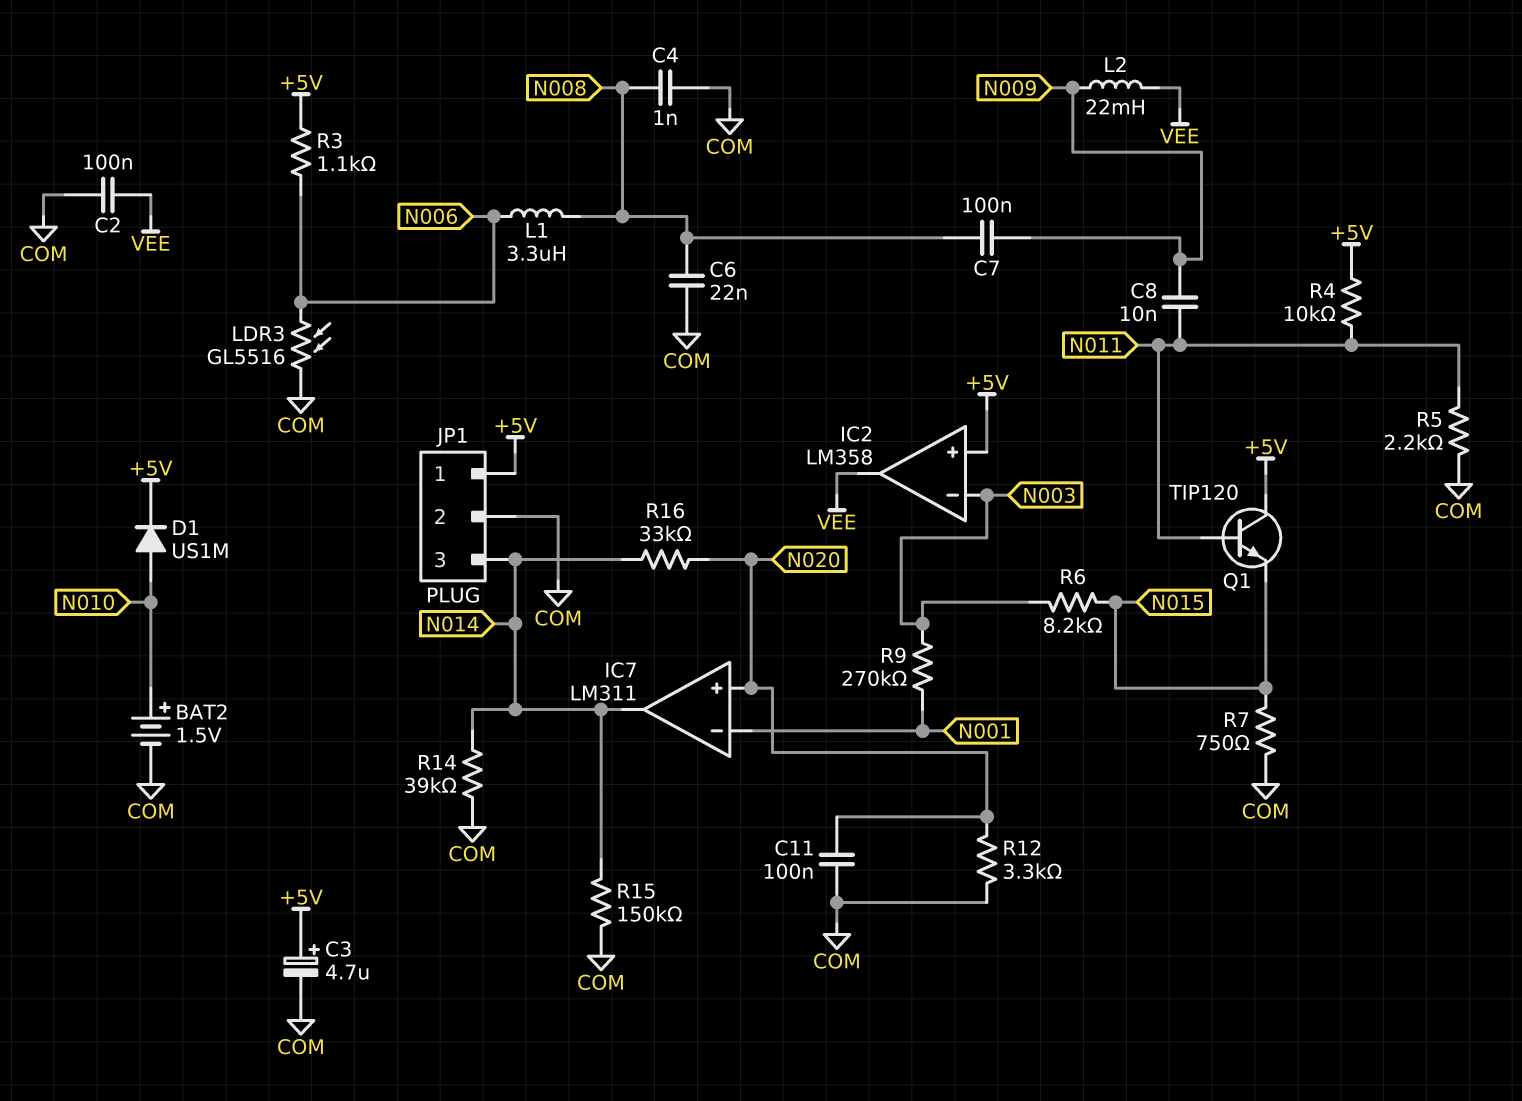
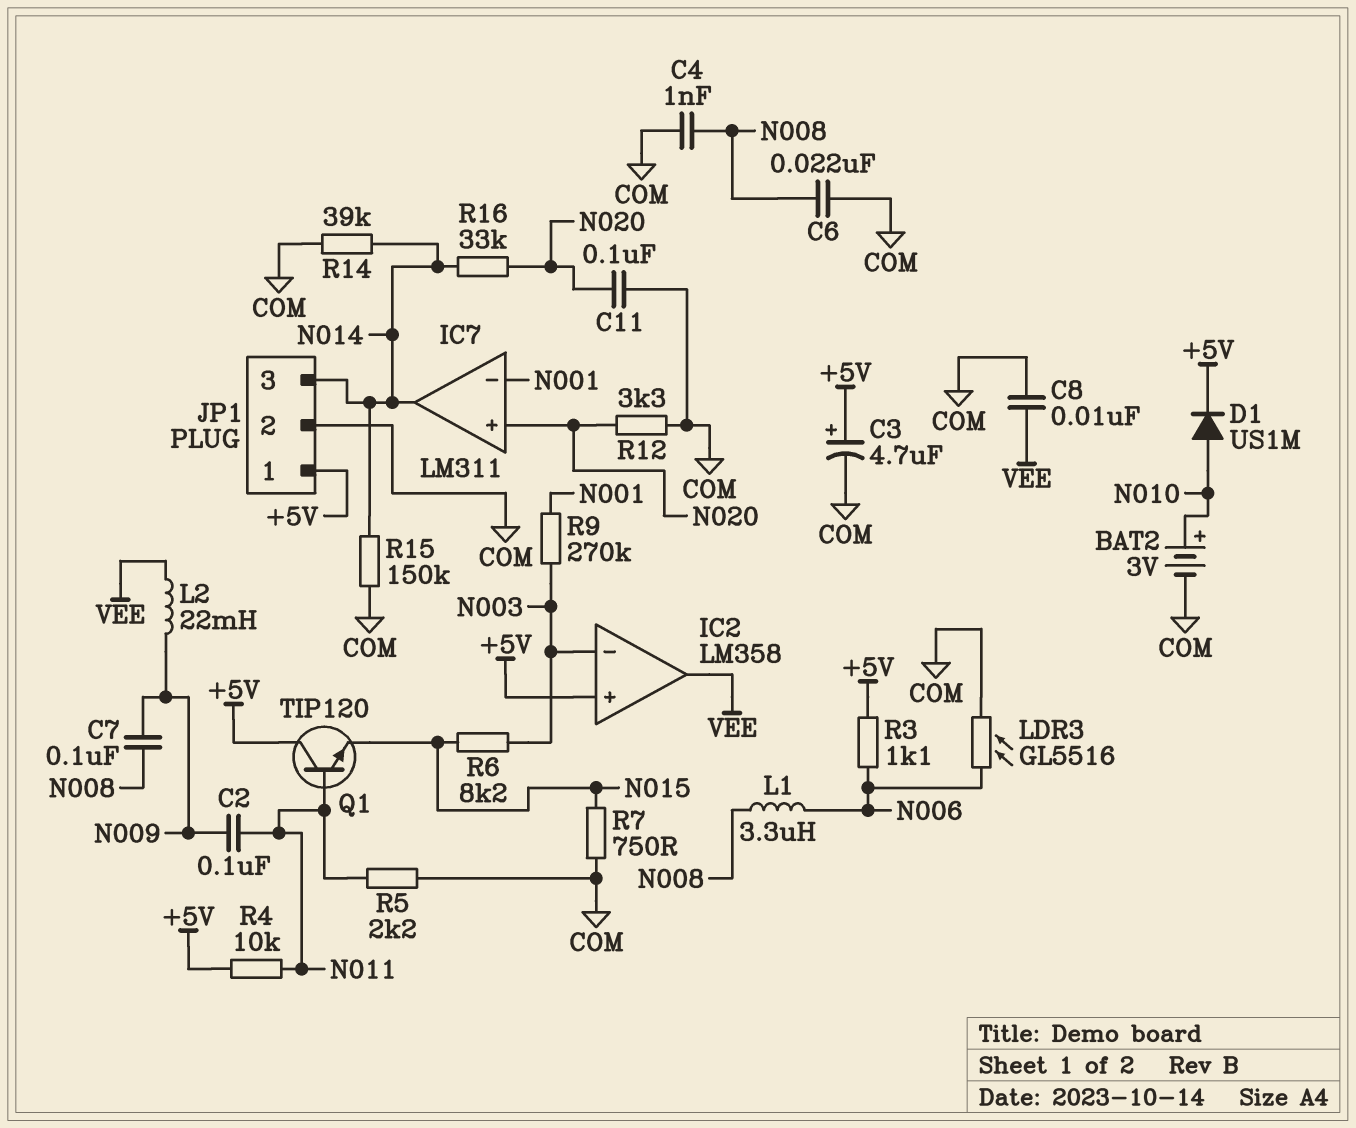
BAT2: 1.5V (plus N010, minus COM) -> 3V (plus N010, minus COM)
C2: 100nF (COM, VEE) -> 100nF (N009, N011)
C8: 10nF (N009, N011) -> 10nF (COM, VEE)

